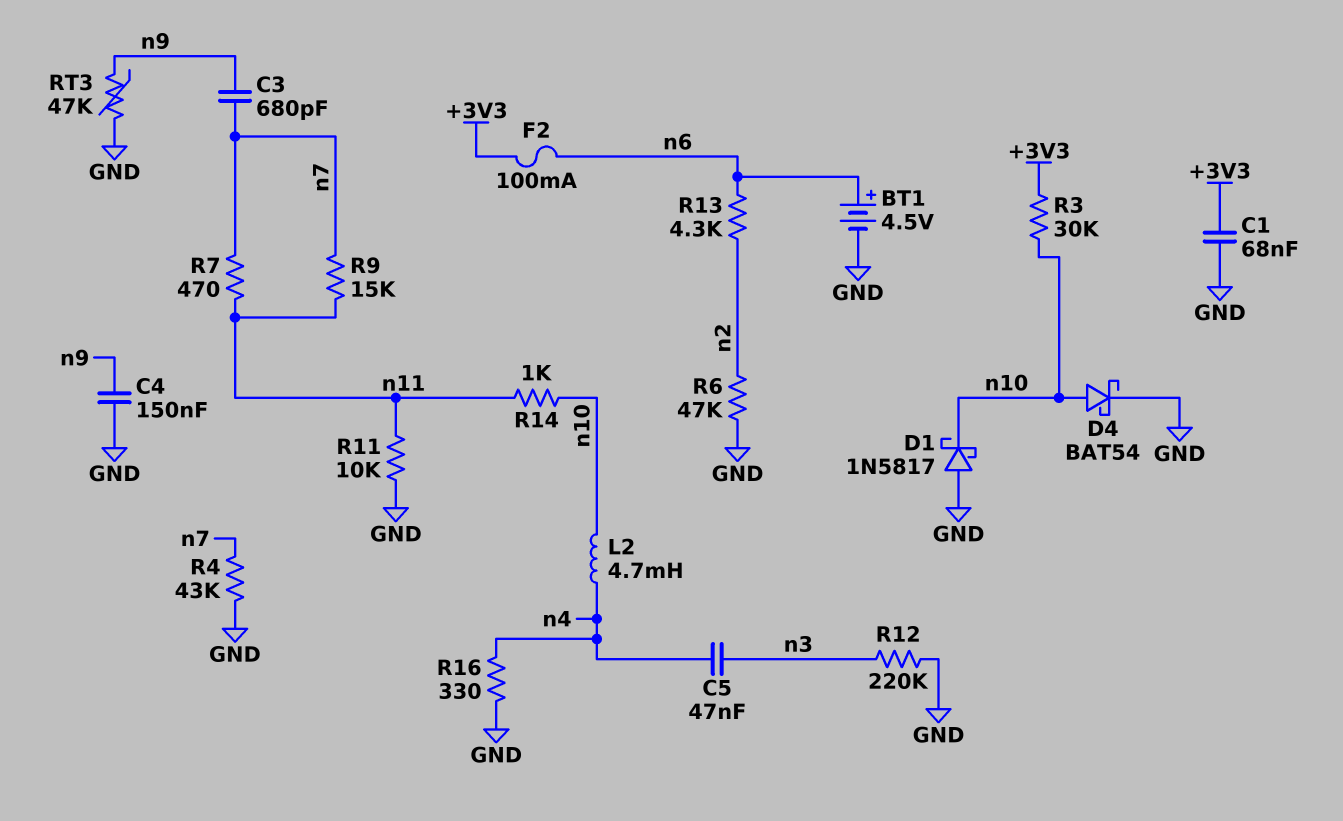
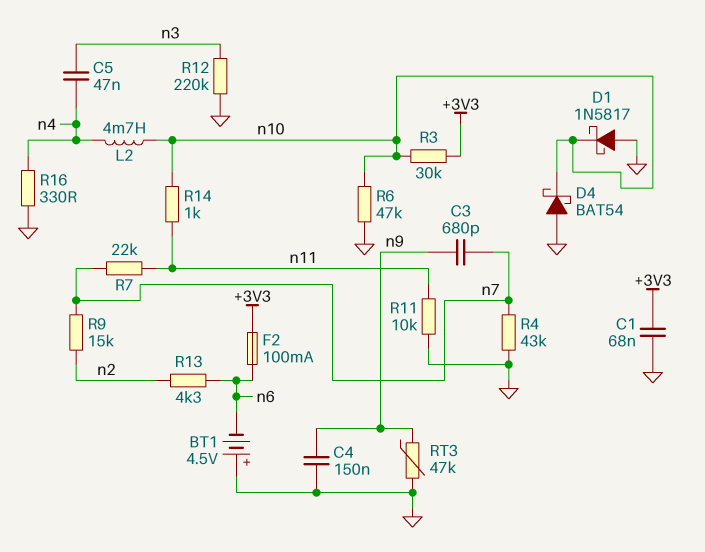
BT1: 4.5V (plus n6, minus GND) -> 4.5V (plus GND, minus n6)
D4: schottky BAT54 (A n10, K GND) -> schottky BAT54 (A GND, K n10)
R6: 47k (GND, n2) -> 47k (GND, n10)
R7: 470 (n7, n11) -> 22k (n7, n11)
R9: 15k (n7, n11) -> 15k (n2, n7)

